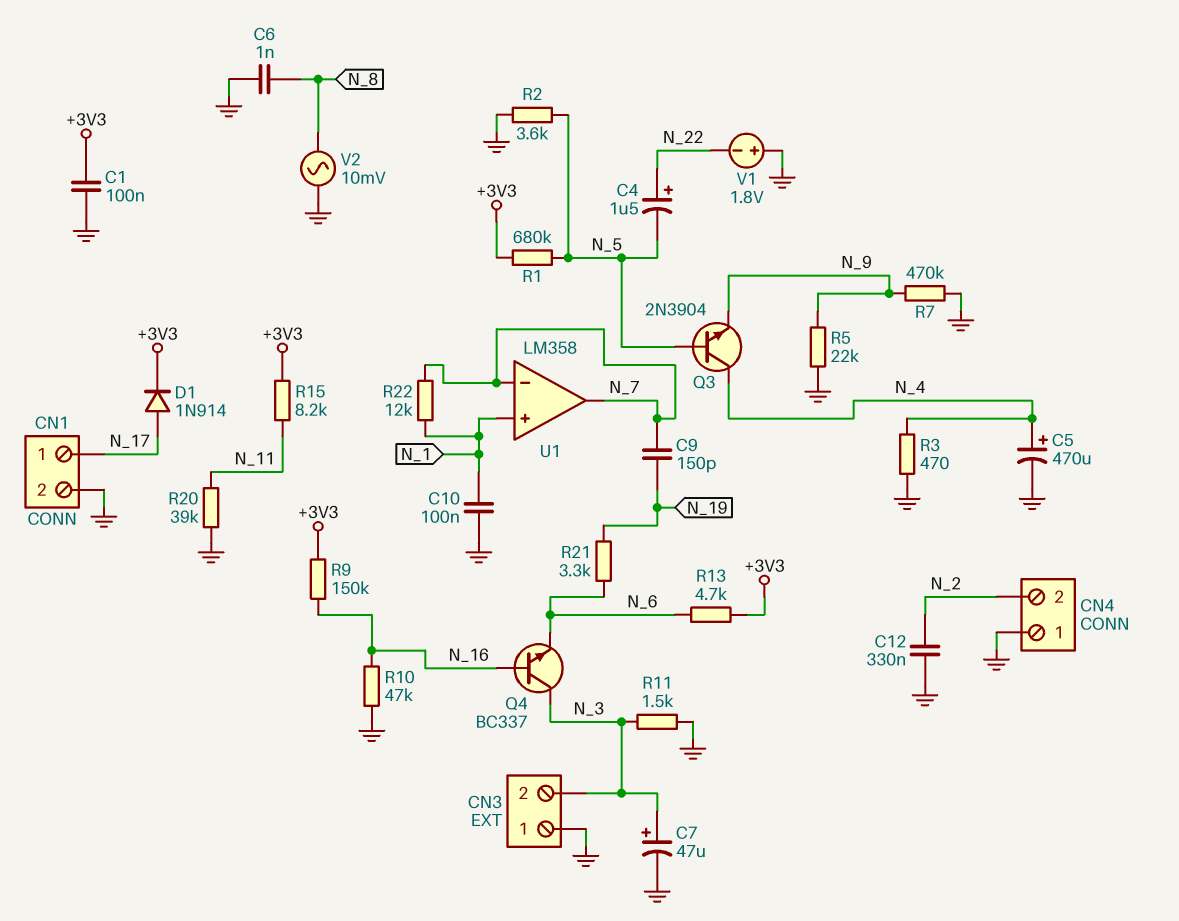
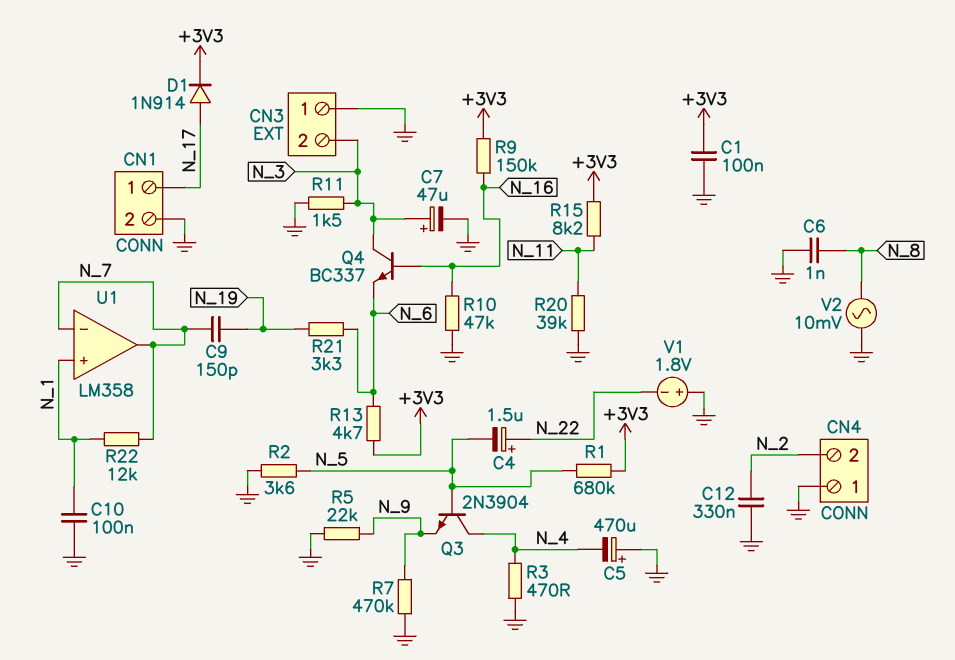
C5: 470uF (plus N_4, minus GND) -> 470uF (plus GND, minus N_4)

